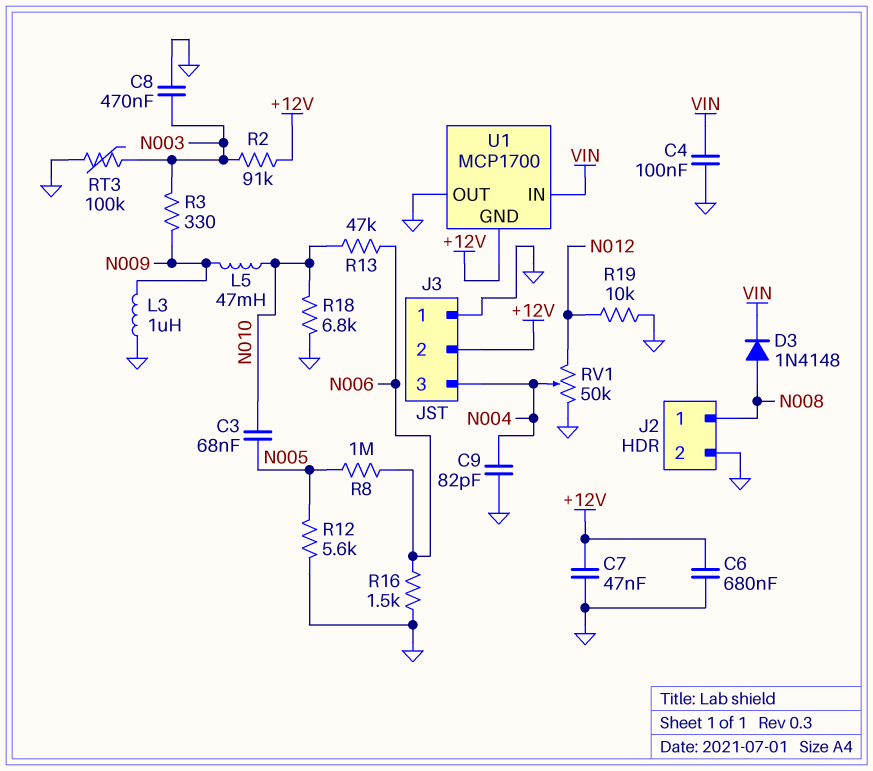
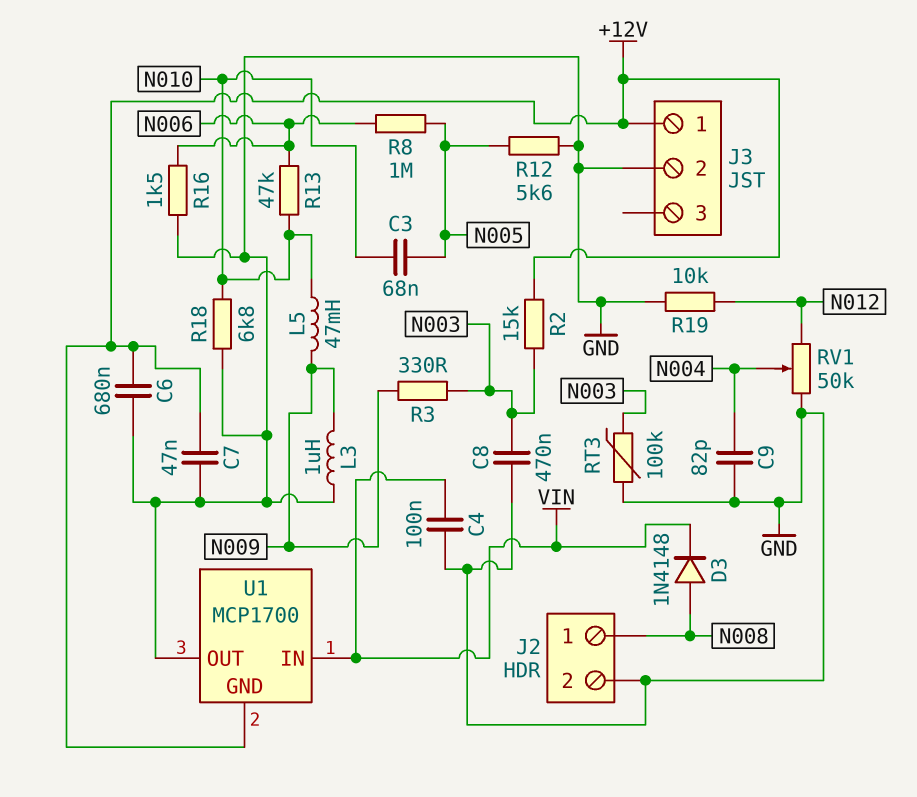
J3 pin 1: GND -> +12V
J3 pin 2: +12V -> GND
J3 pin 3: N004 -> none
R2: 91k (+12V, N003) -> 15k (+12V, N003)

